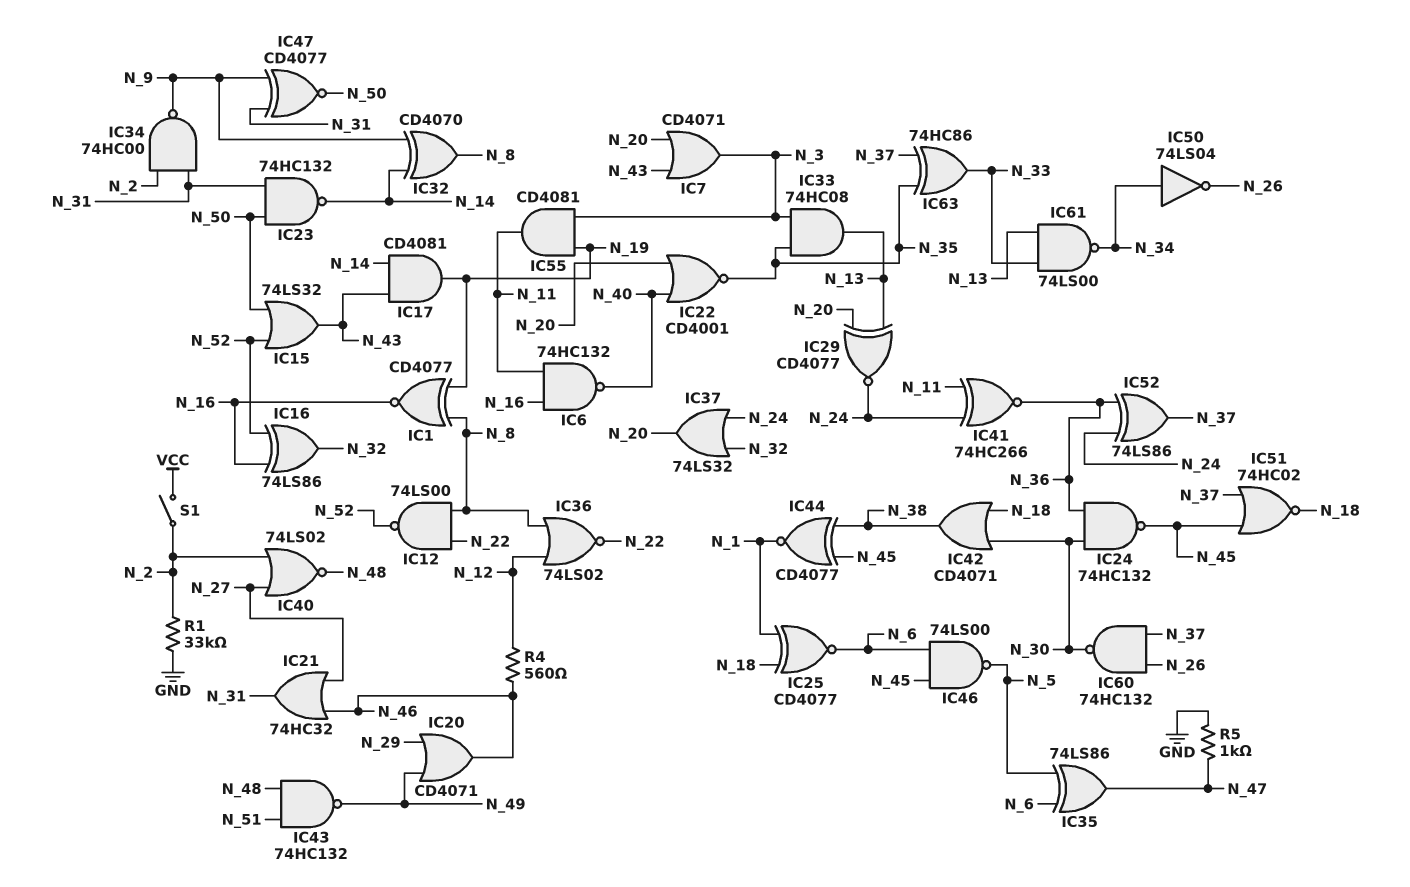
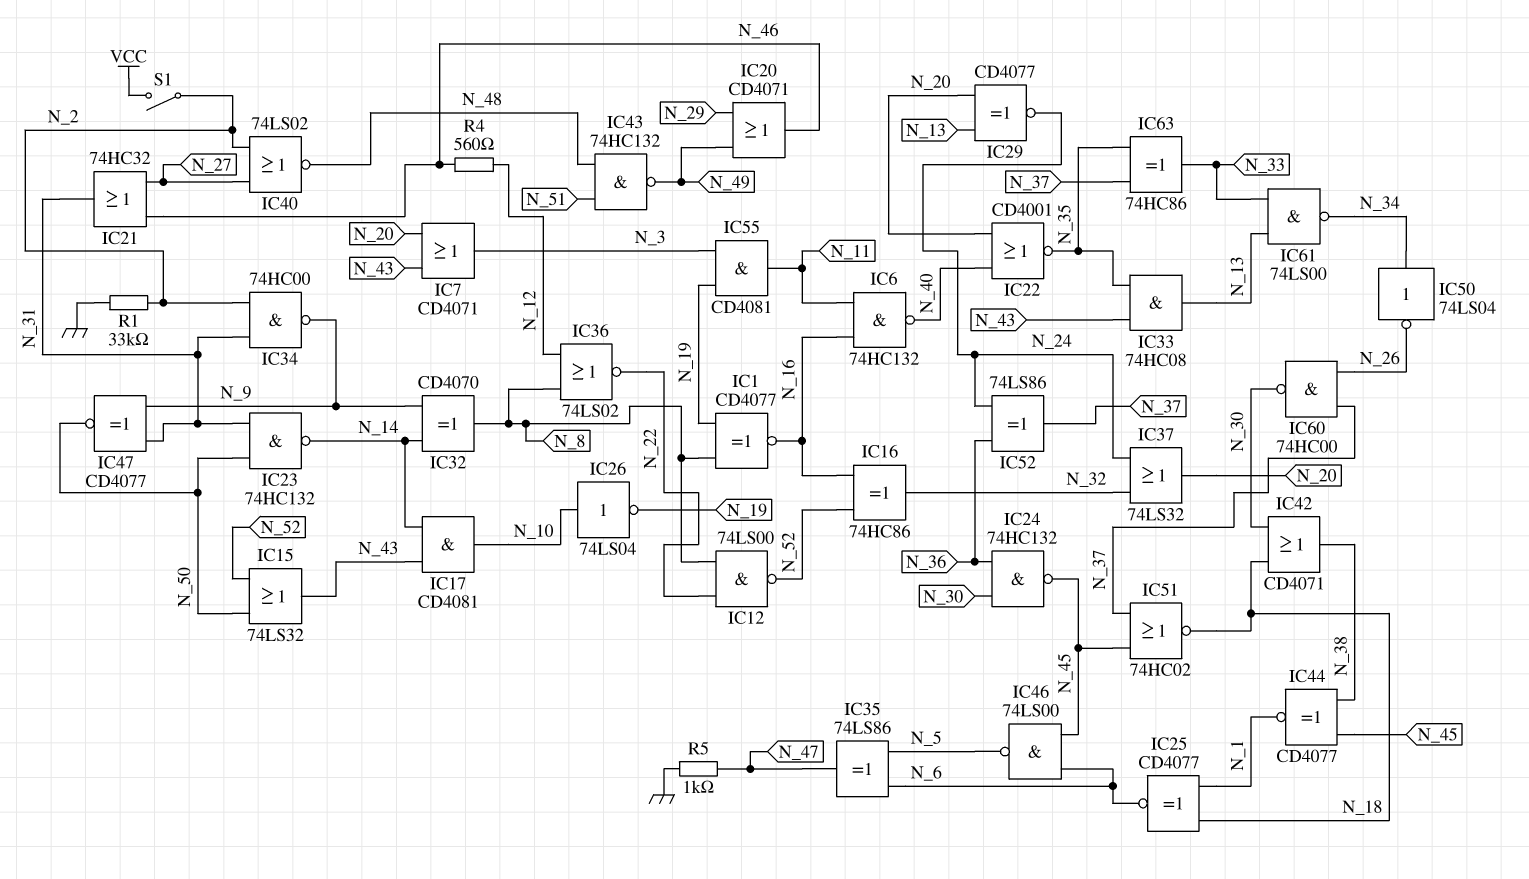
IC16: XOR 74LS86 (in N_16, in N_52, out N_32) -> XOR 74HC86 (in N_16, in N_52, out N_32)
IC17: AND CD4081 (in N_14, in N_43, out N_19) -> AND CD4081 (in N_14, in N_43, out N_10)
IC26: none -> NOT 74LS04 (in N_10, out N_19)
IC33: AND 74HC08 (in N_3, in N_35, out N_13) -> AND 74HC08 (in N_35, in N_43, out N_13)
IC41: XNOR 74HC266 (in N_11, in N_24, out N_36) -> none
IC60: NAND 74HC132 (in N_26, in N_37, out N_30) -> NAND 74HC00 (in N_26, in N_37, out N_30)

